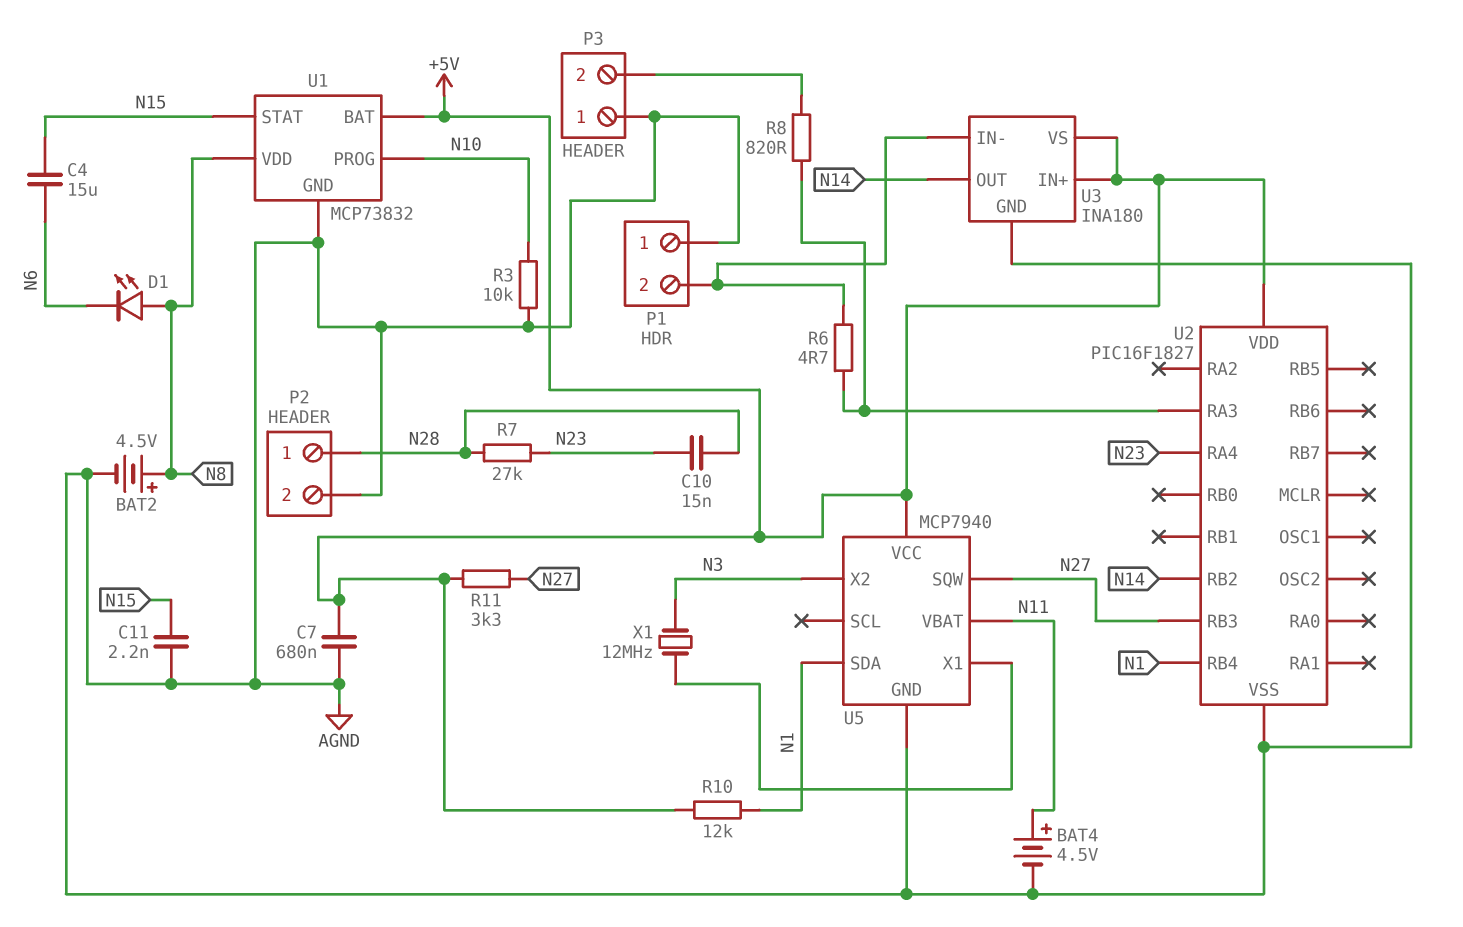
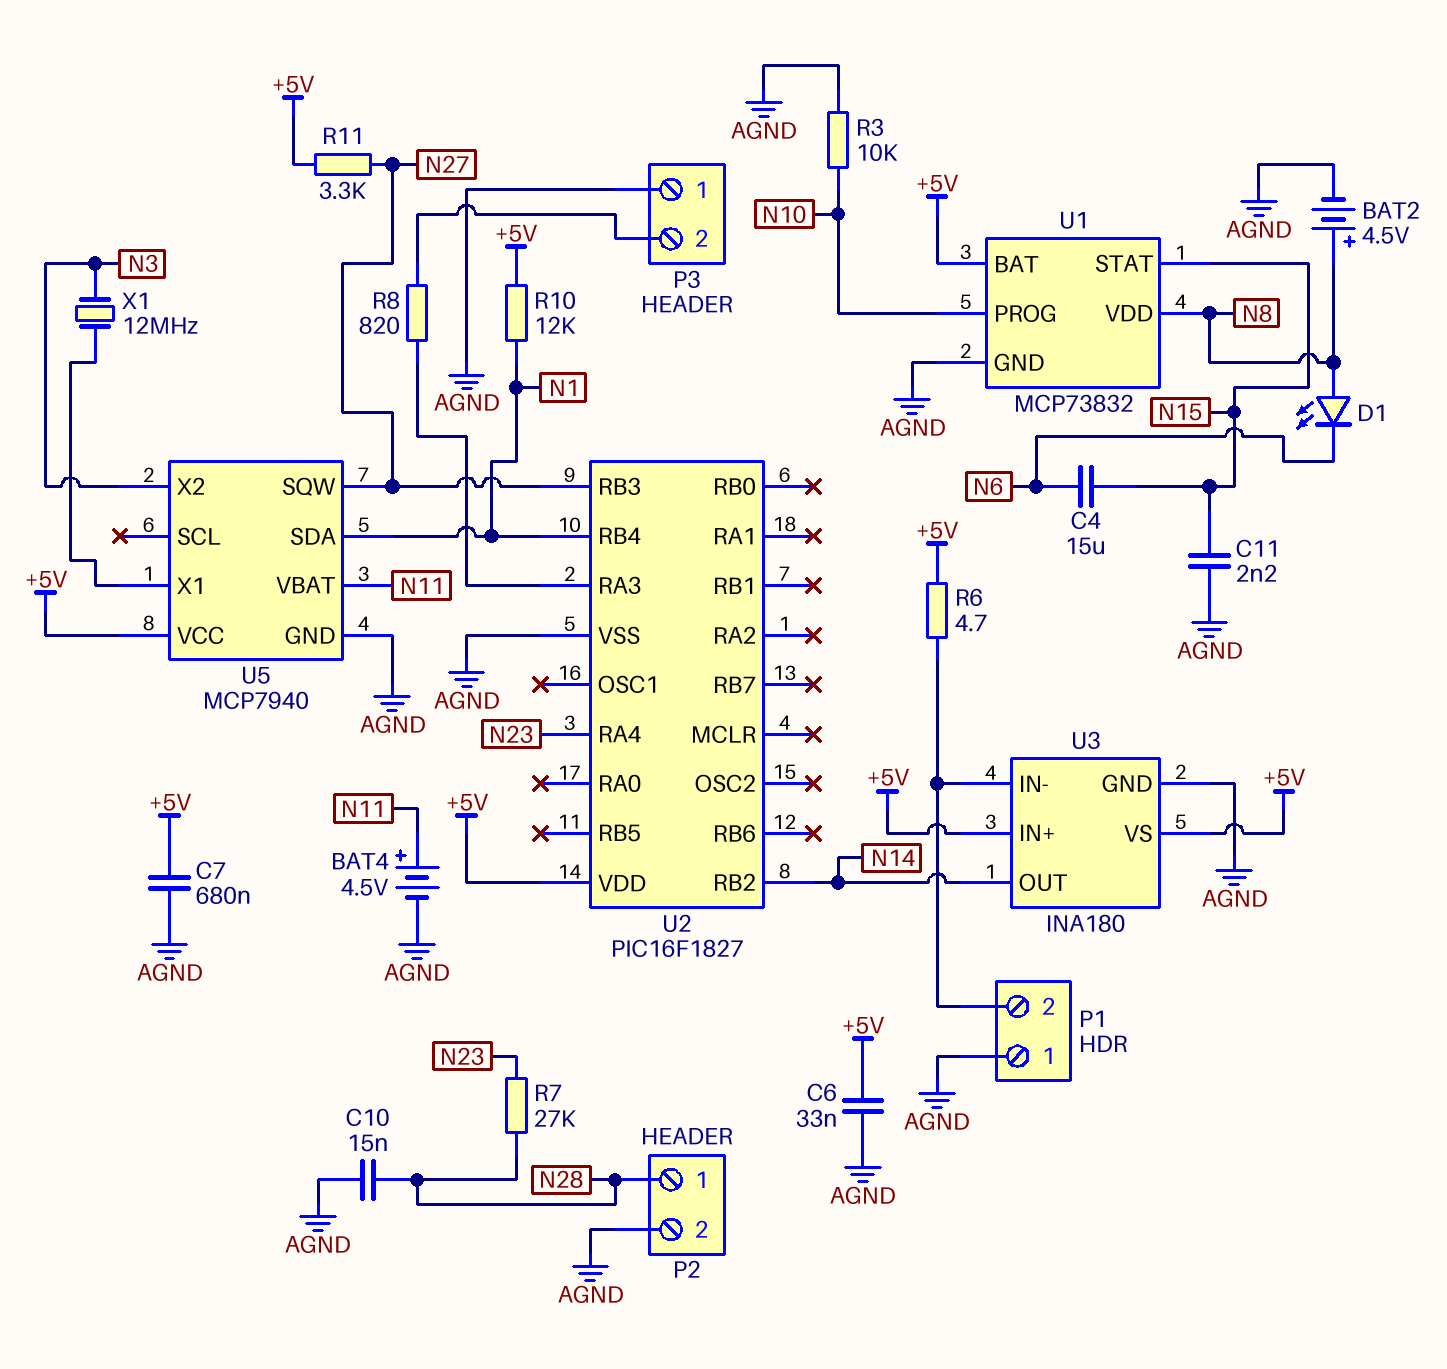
C6: none -> 33nF (+5V, AGND)
C10: 15nF (N23, N28) -> 15nF (AGND, N28)
R6: 4.7 (P1/2, U2/RA3) -> 4.7 (+5V, P1/2)

